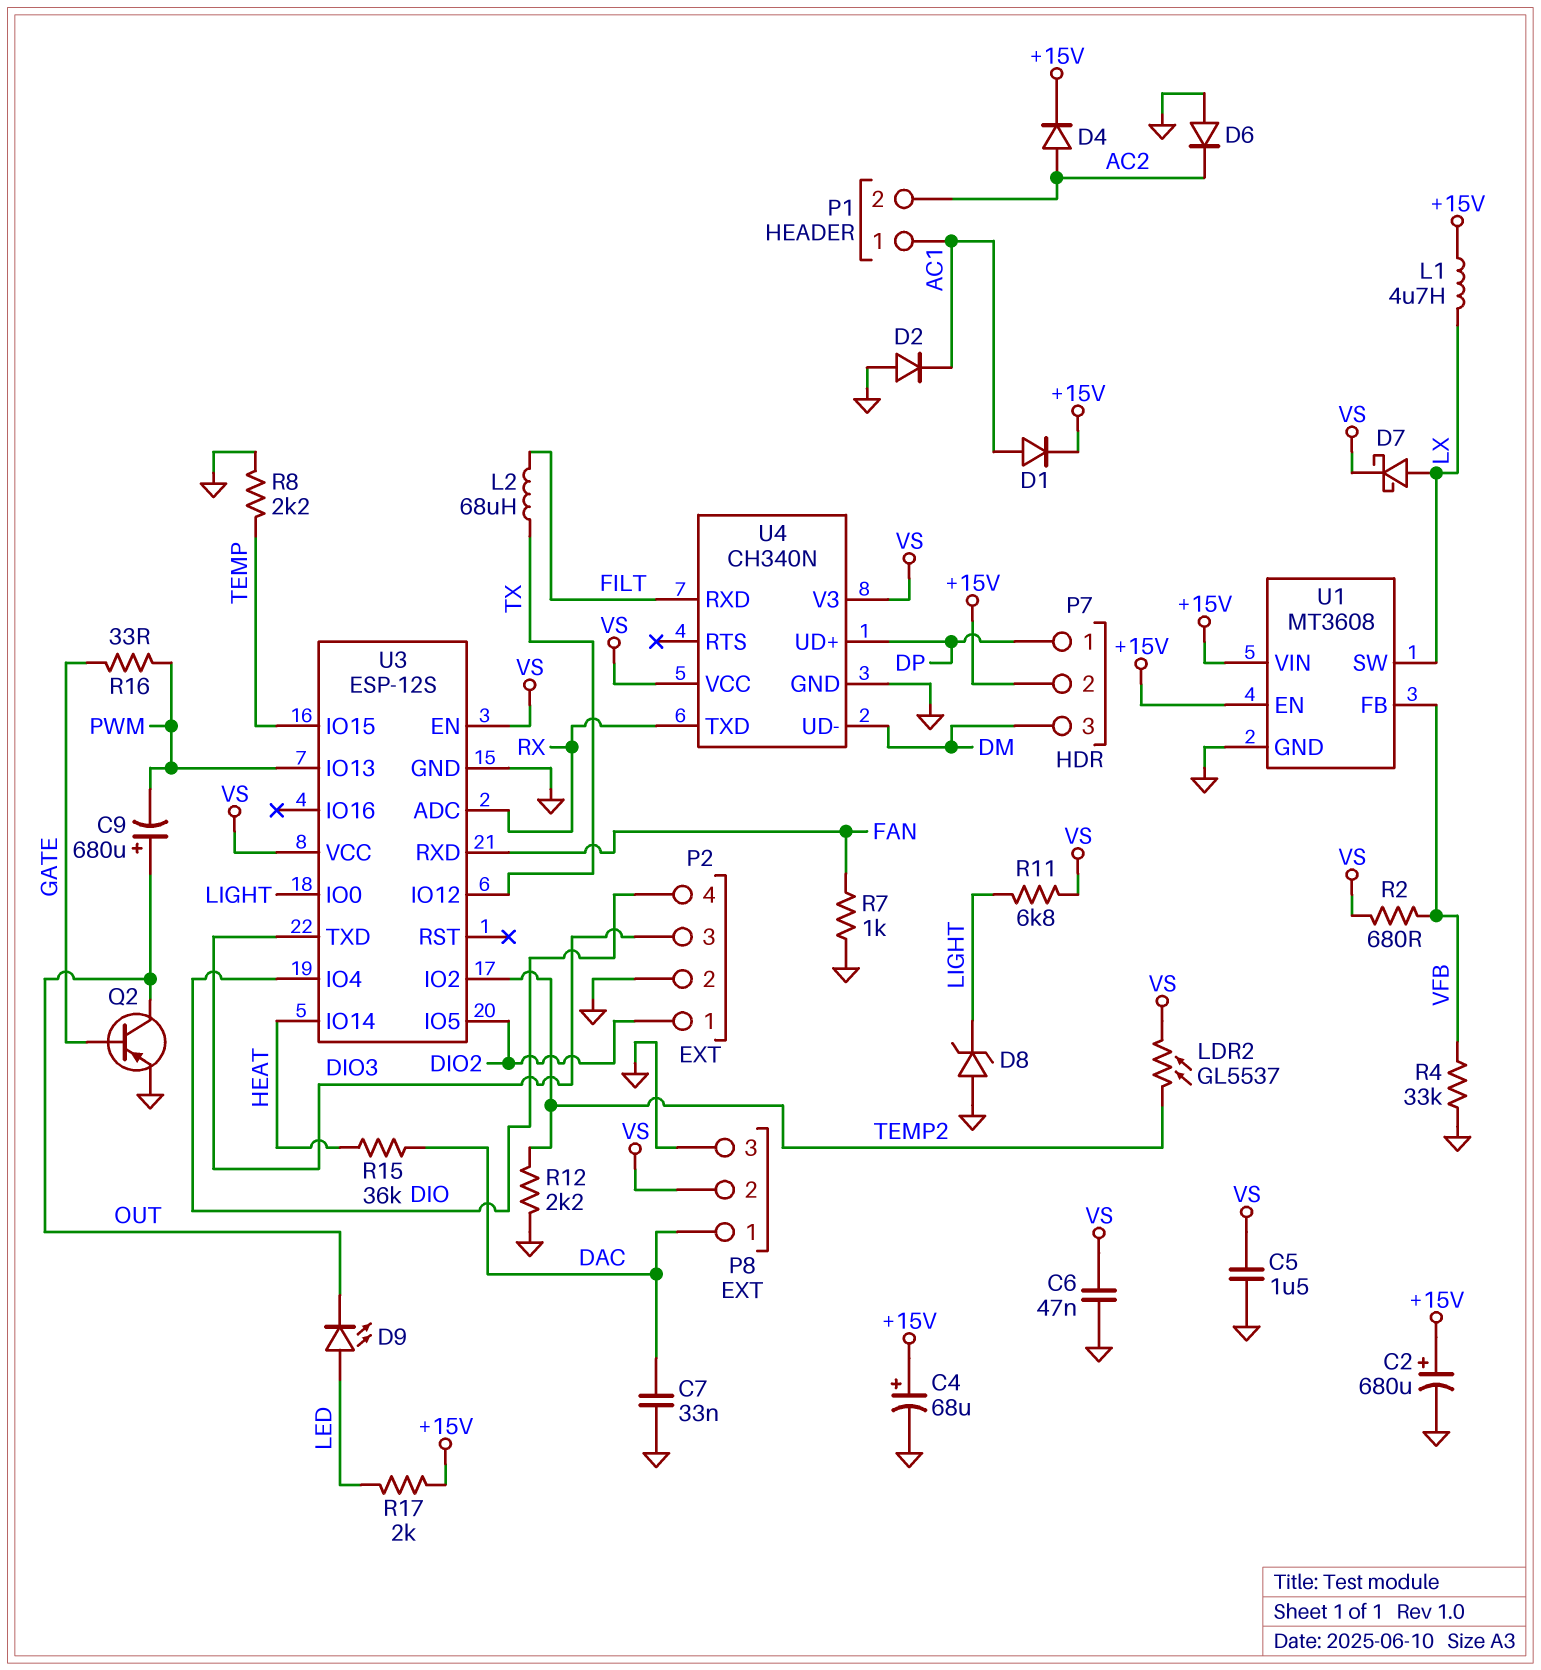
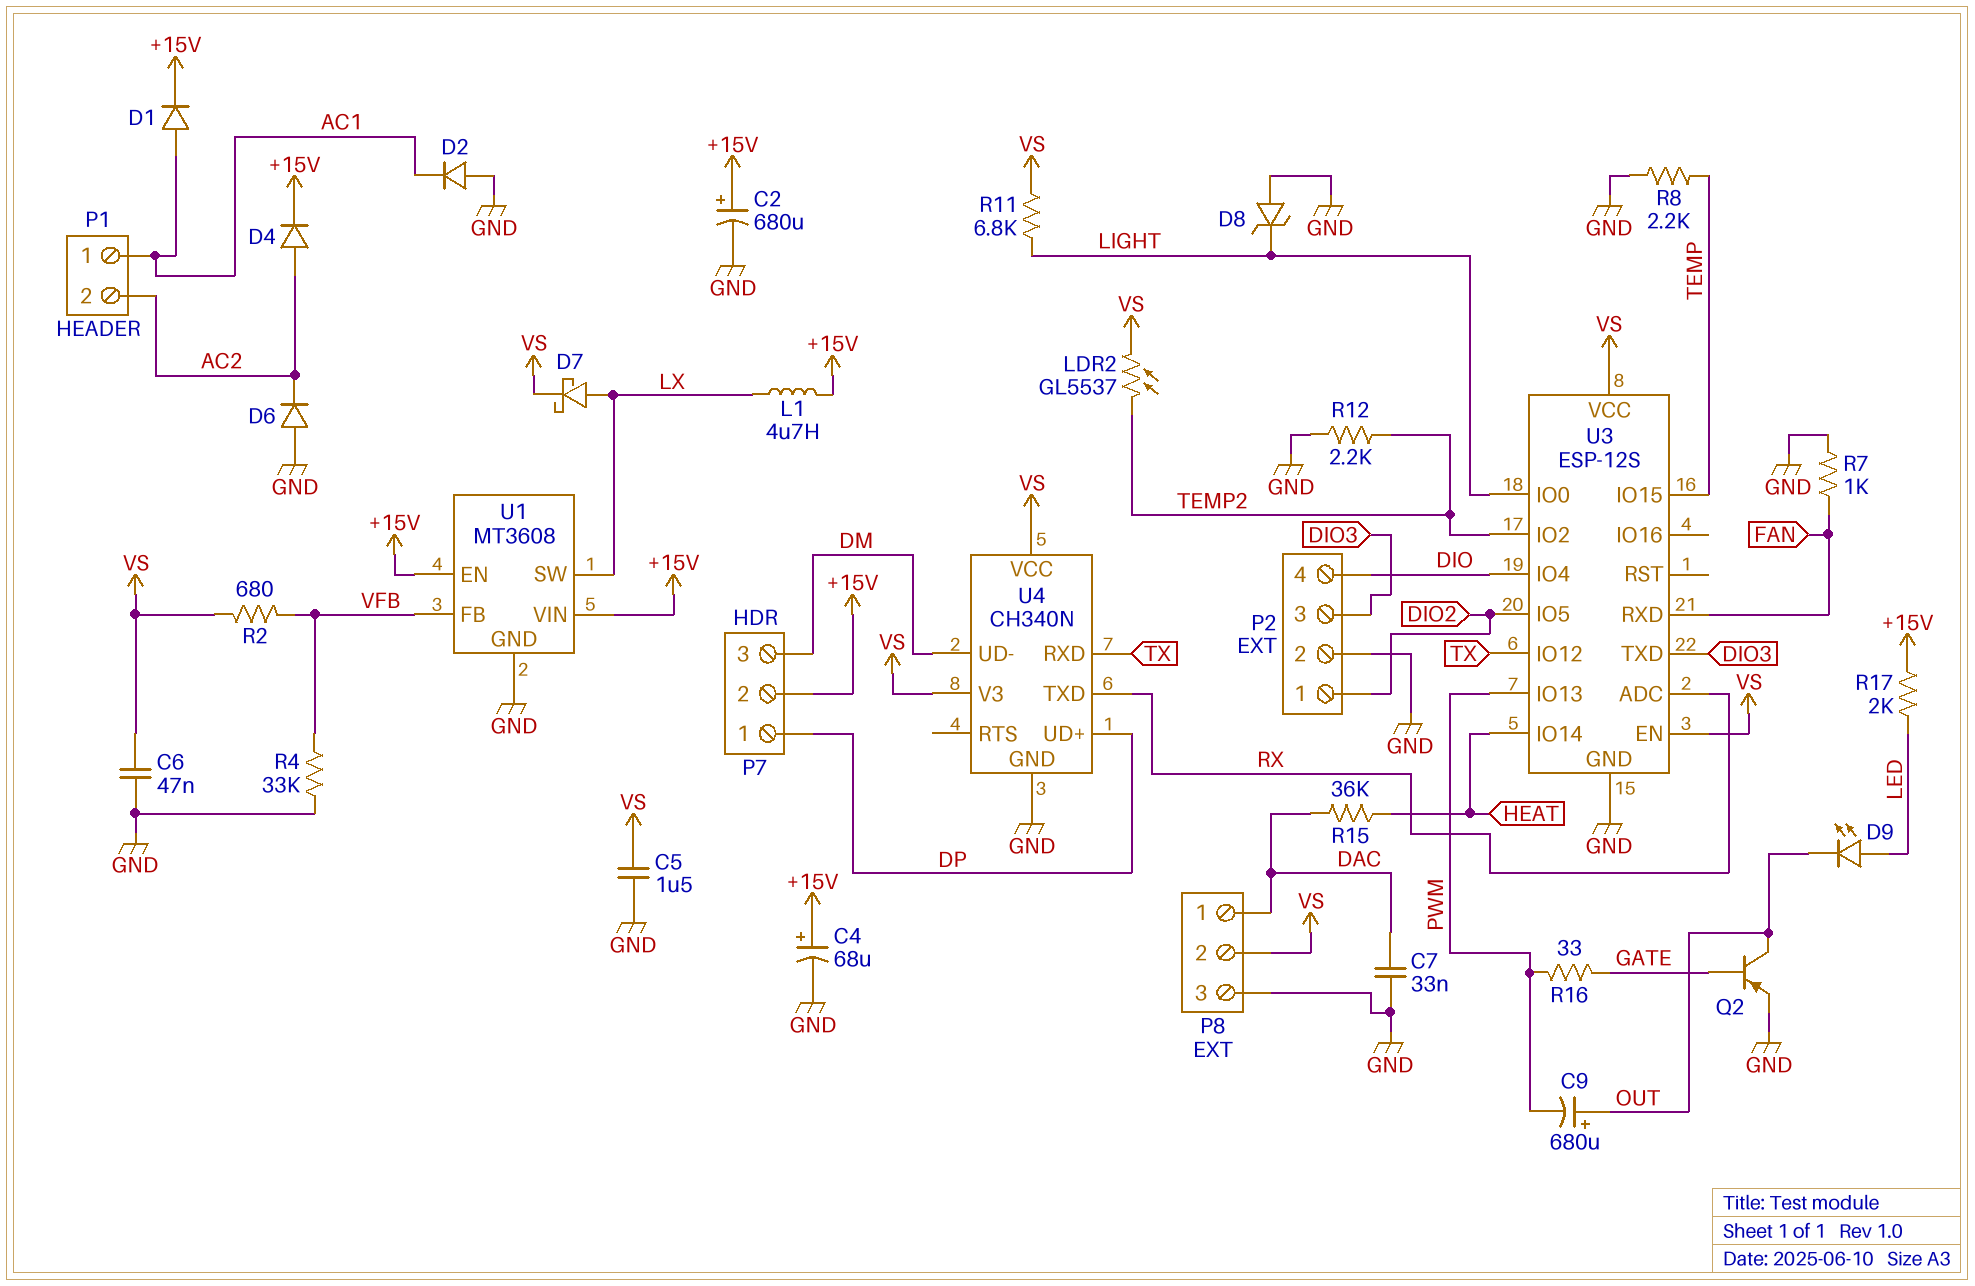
L2: 68uH (FILT, TX) -> none
U4 pin RXD: FILT -> TX

